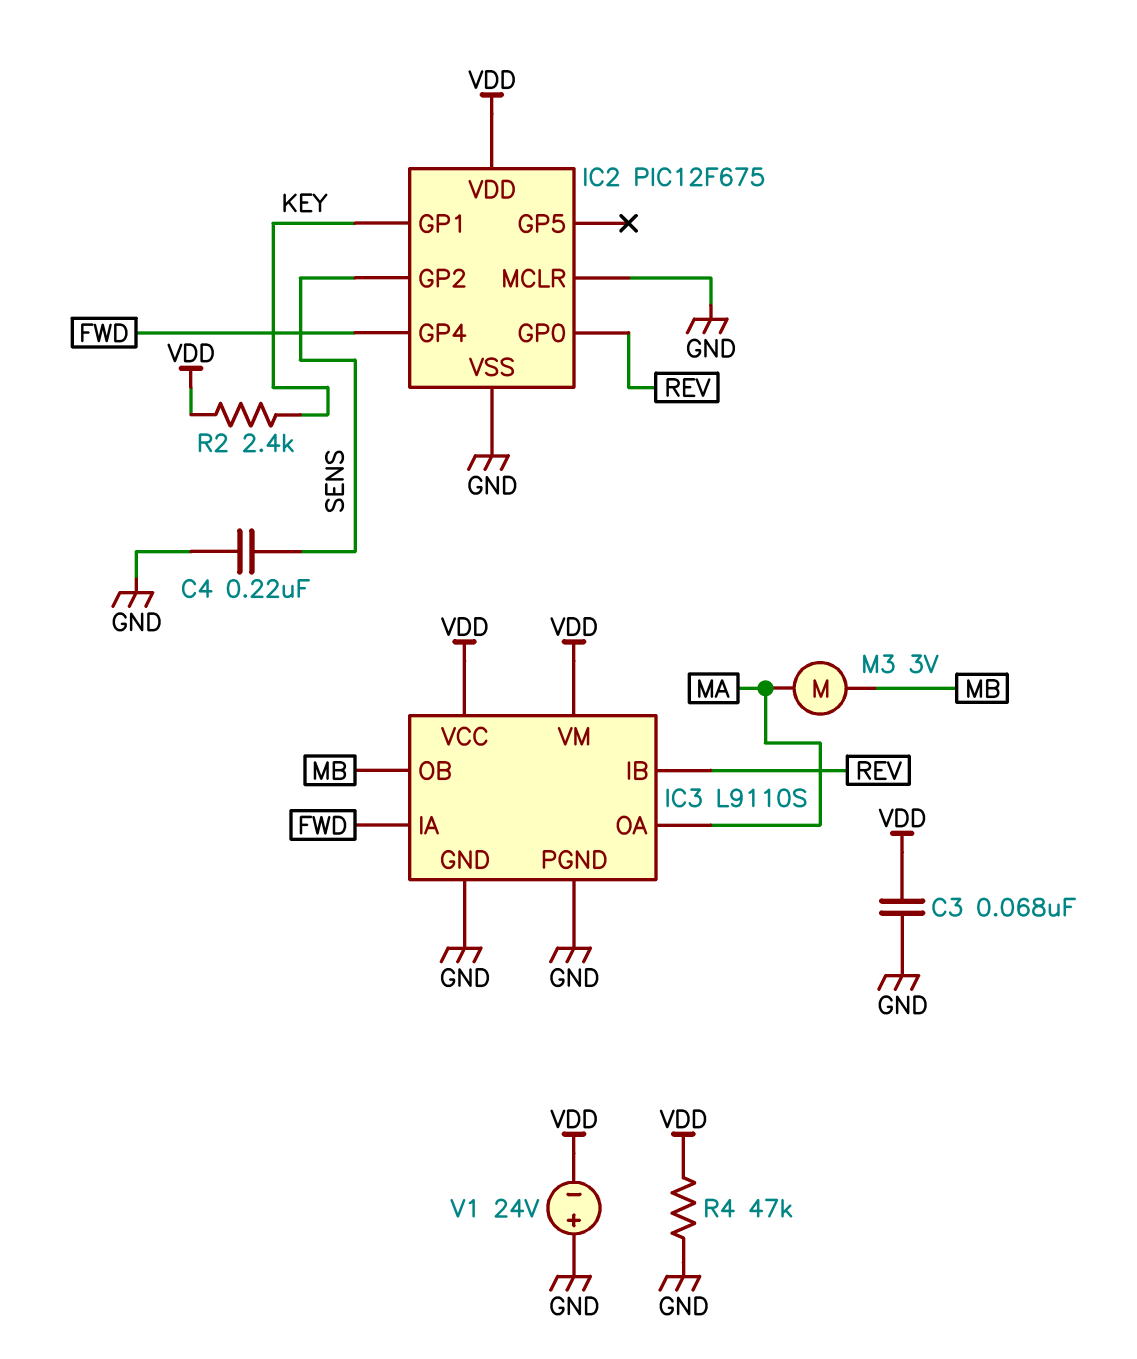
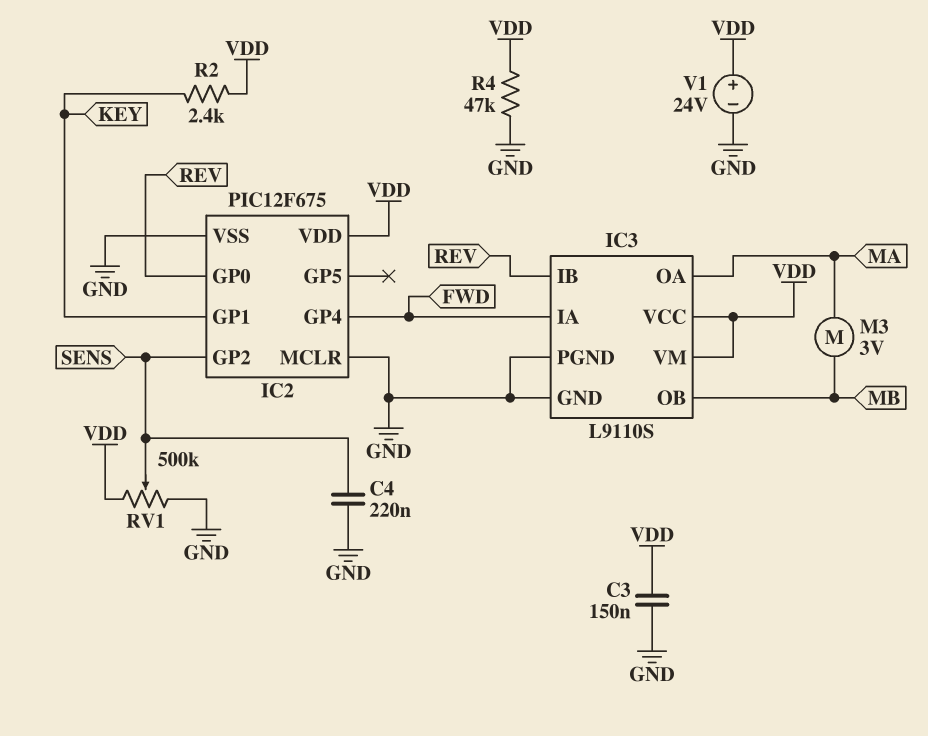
C3: 68nF (GND, VDD) -> 150nF (GND, VDD)
RV1: none -> 500k (GND, VDD, wiper SENS)
V1: 24V (plus GND, minus VDD) -> 24V (plus VDD, minus GND)

